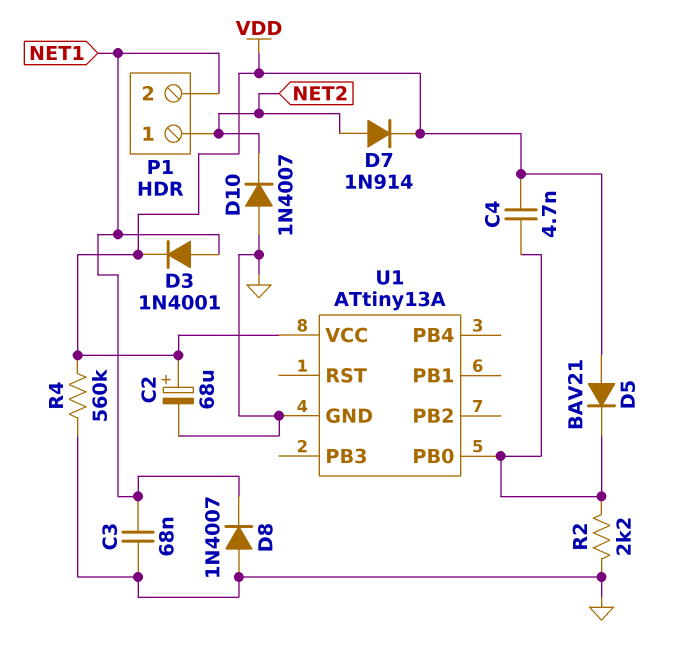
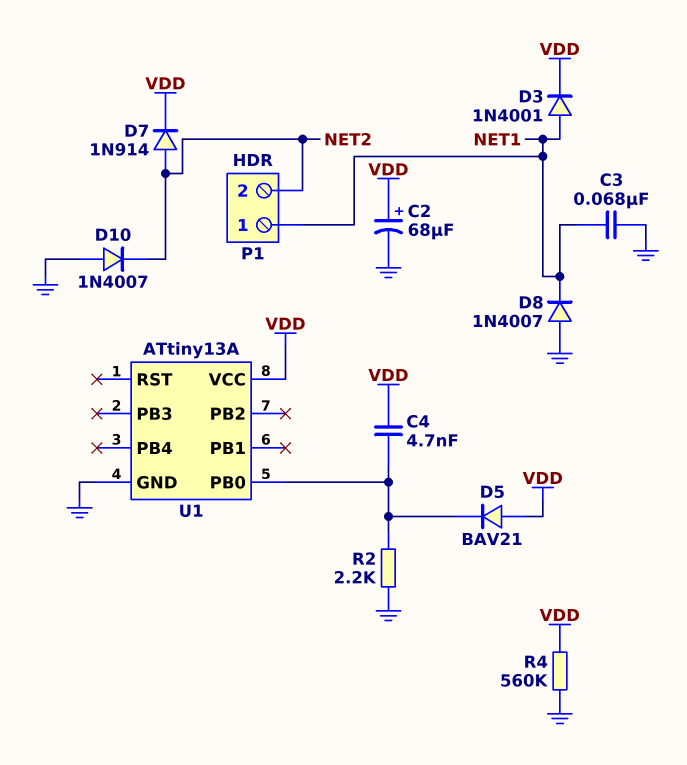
P1 pin 1: NET2 -> NET1
P1 pin 2: NET1 -> NET2

